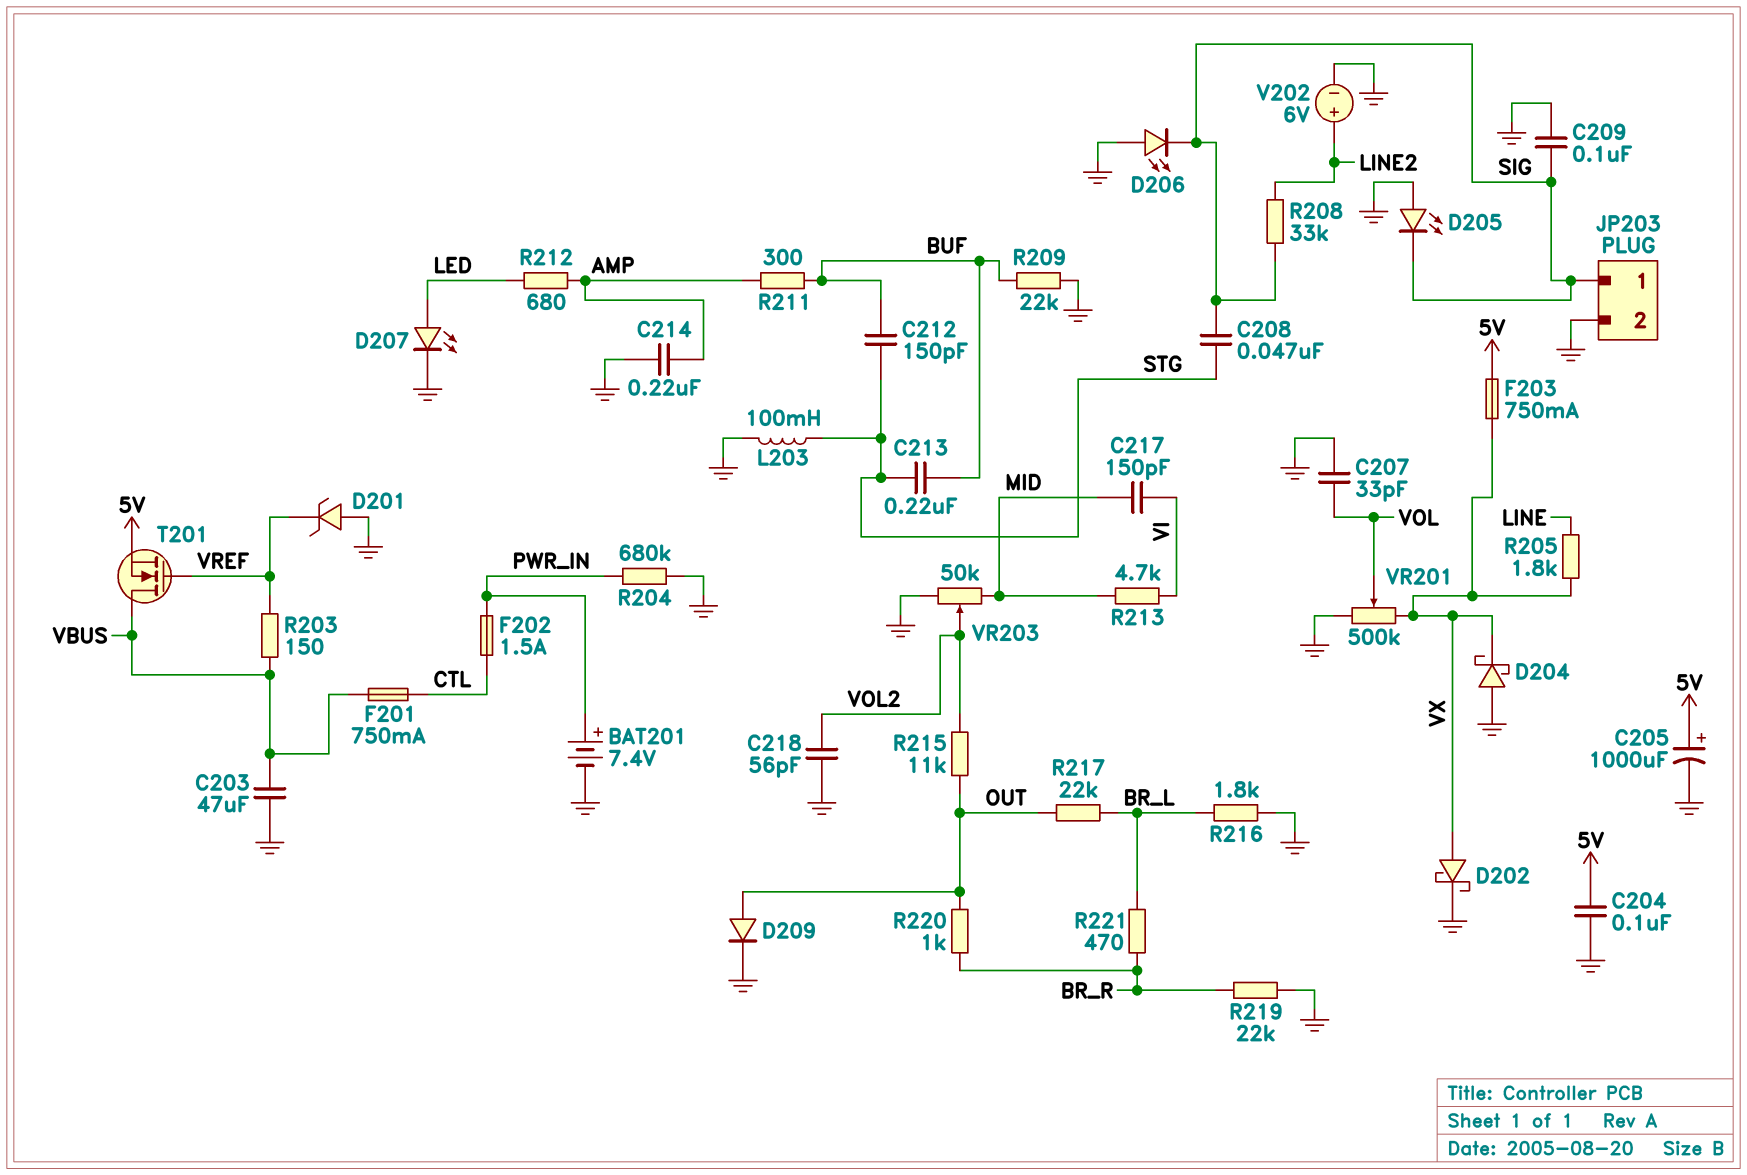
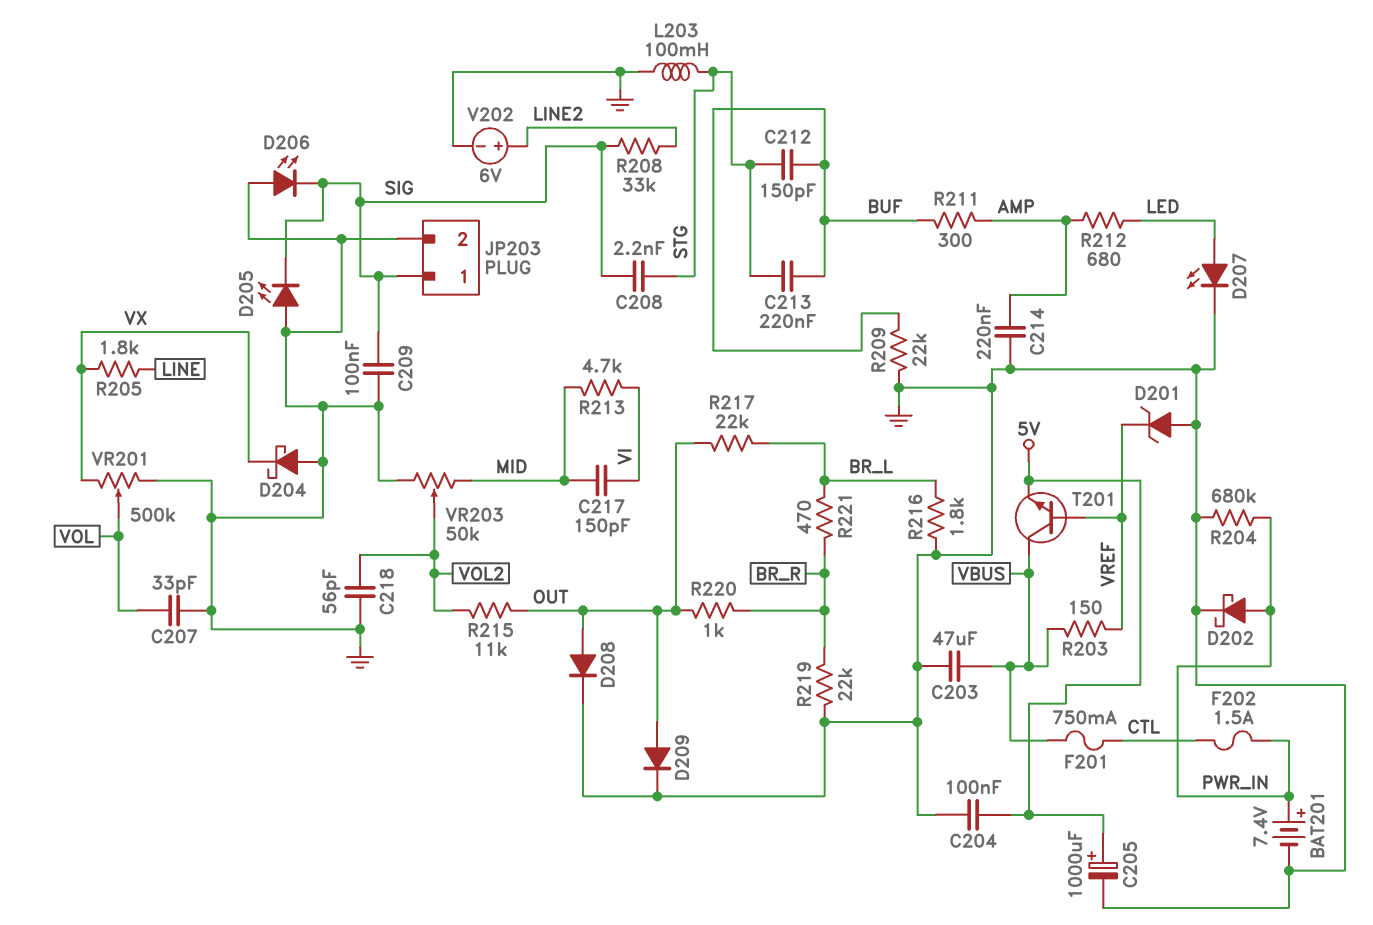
C208: 47nF (SIG, STG) -> 2.2nF (SIG, STG)
D202: schottky (A VX, K GND) -> schottky (A PWR_IN, K GND)
D208: none -> diode (A OUT, K GND)
F203: 750mA (5V, VX) -> none
T201: NMOS (G VREF, D VBUS, S 5V) -> NPN (B VREF, C VBUS, E 5V)

